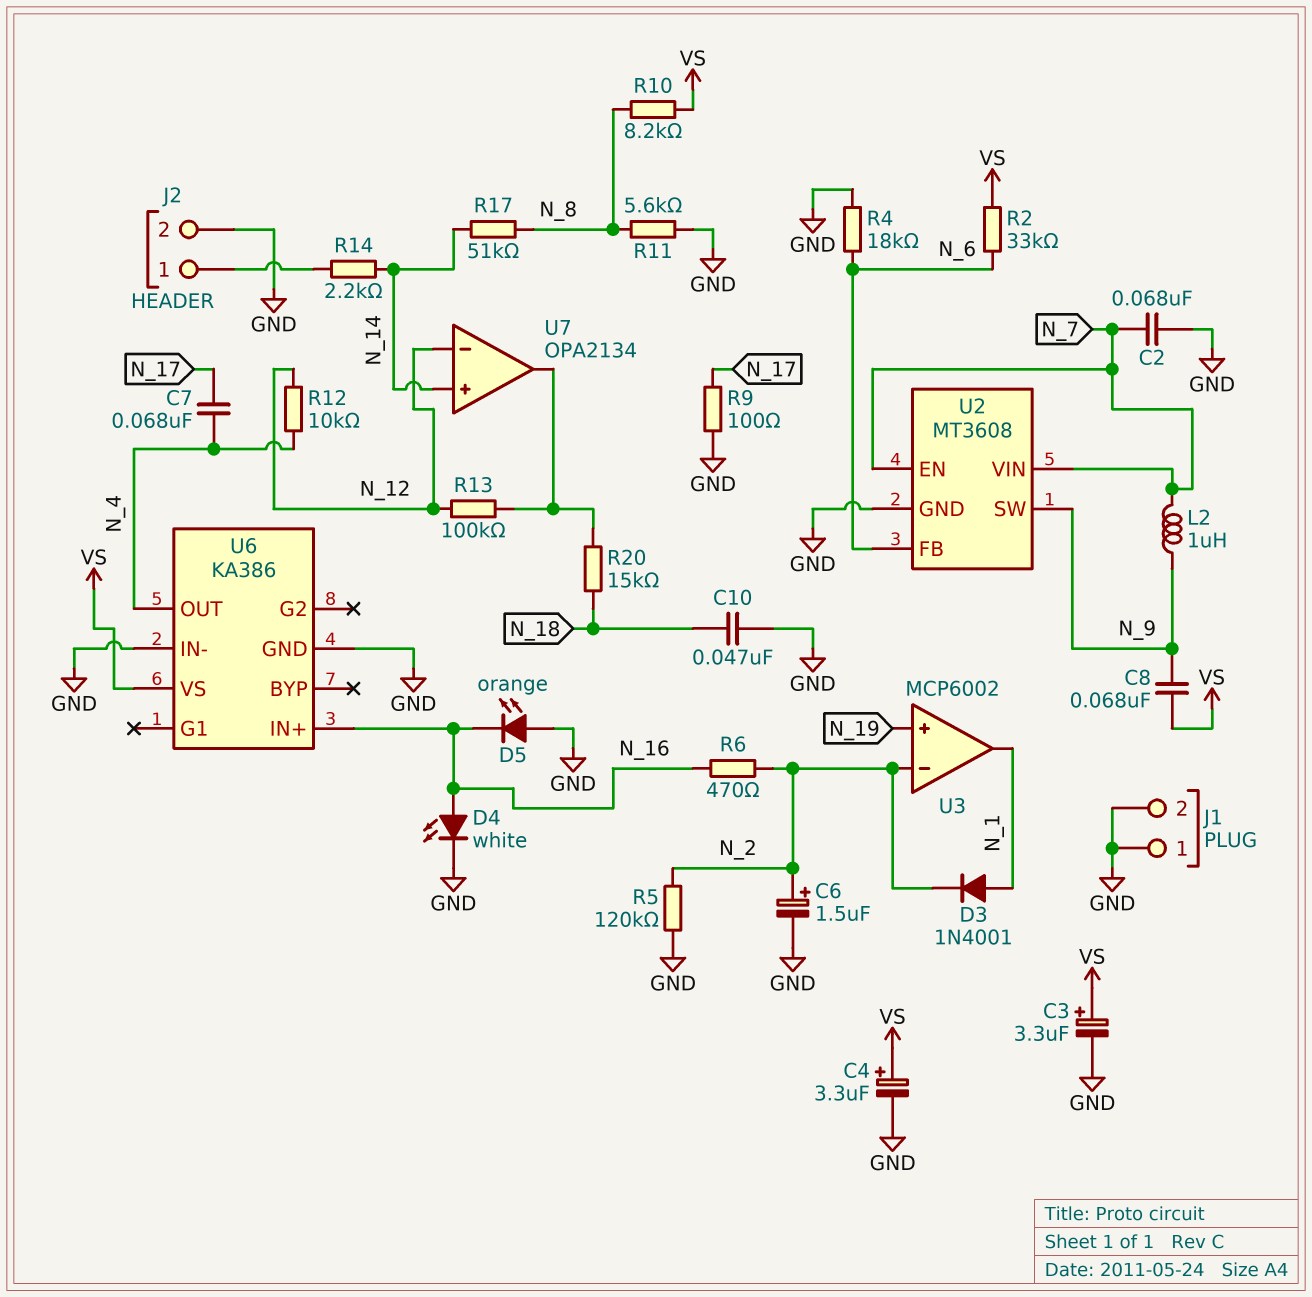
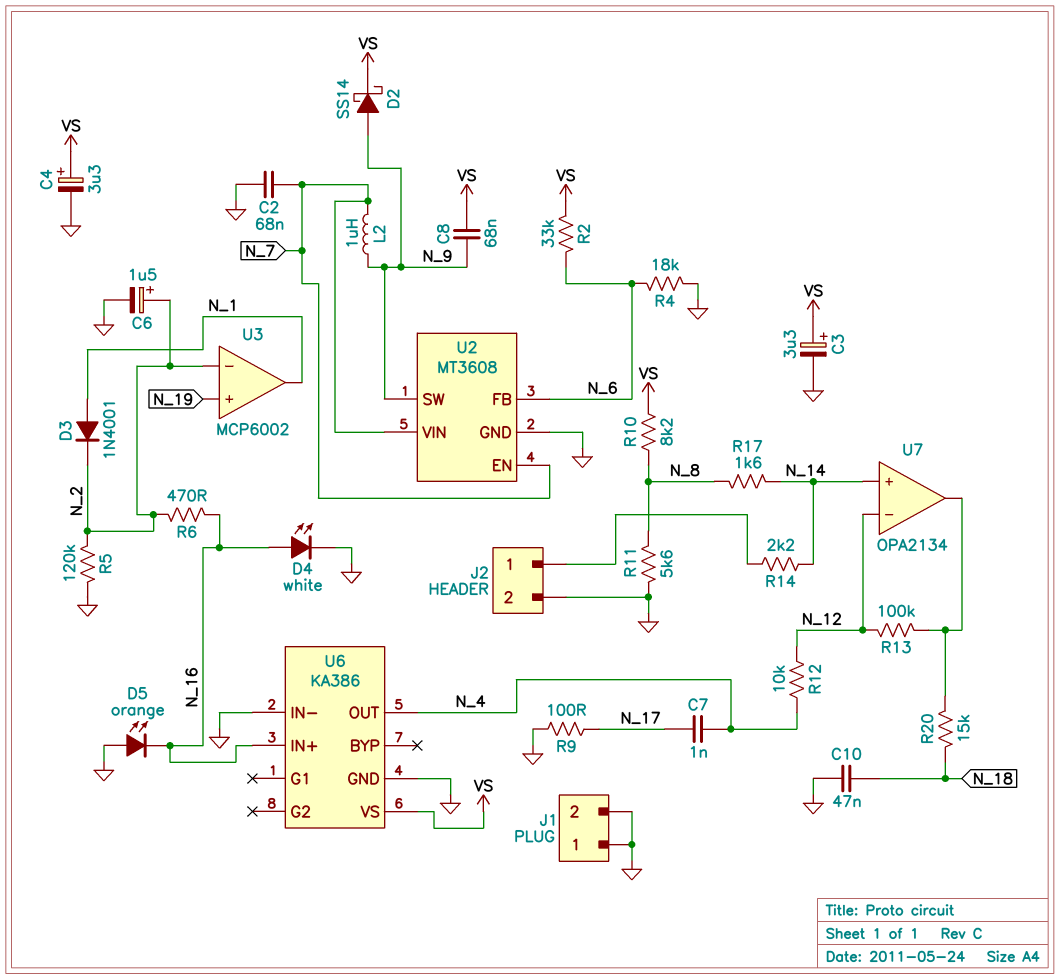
C7: 68nF (N_4, N_17) -> 1nF (N_4, N_17)
D2: none -> schottky SS14 (A N_9, K VS)
R17: 51k (N_8, N_14) -> 1.6k (N_8, N_14)

